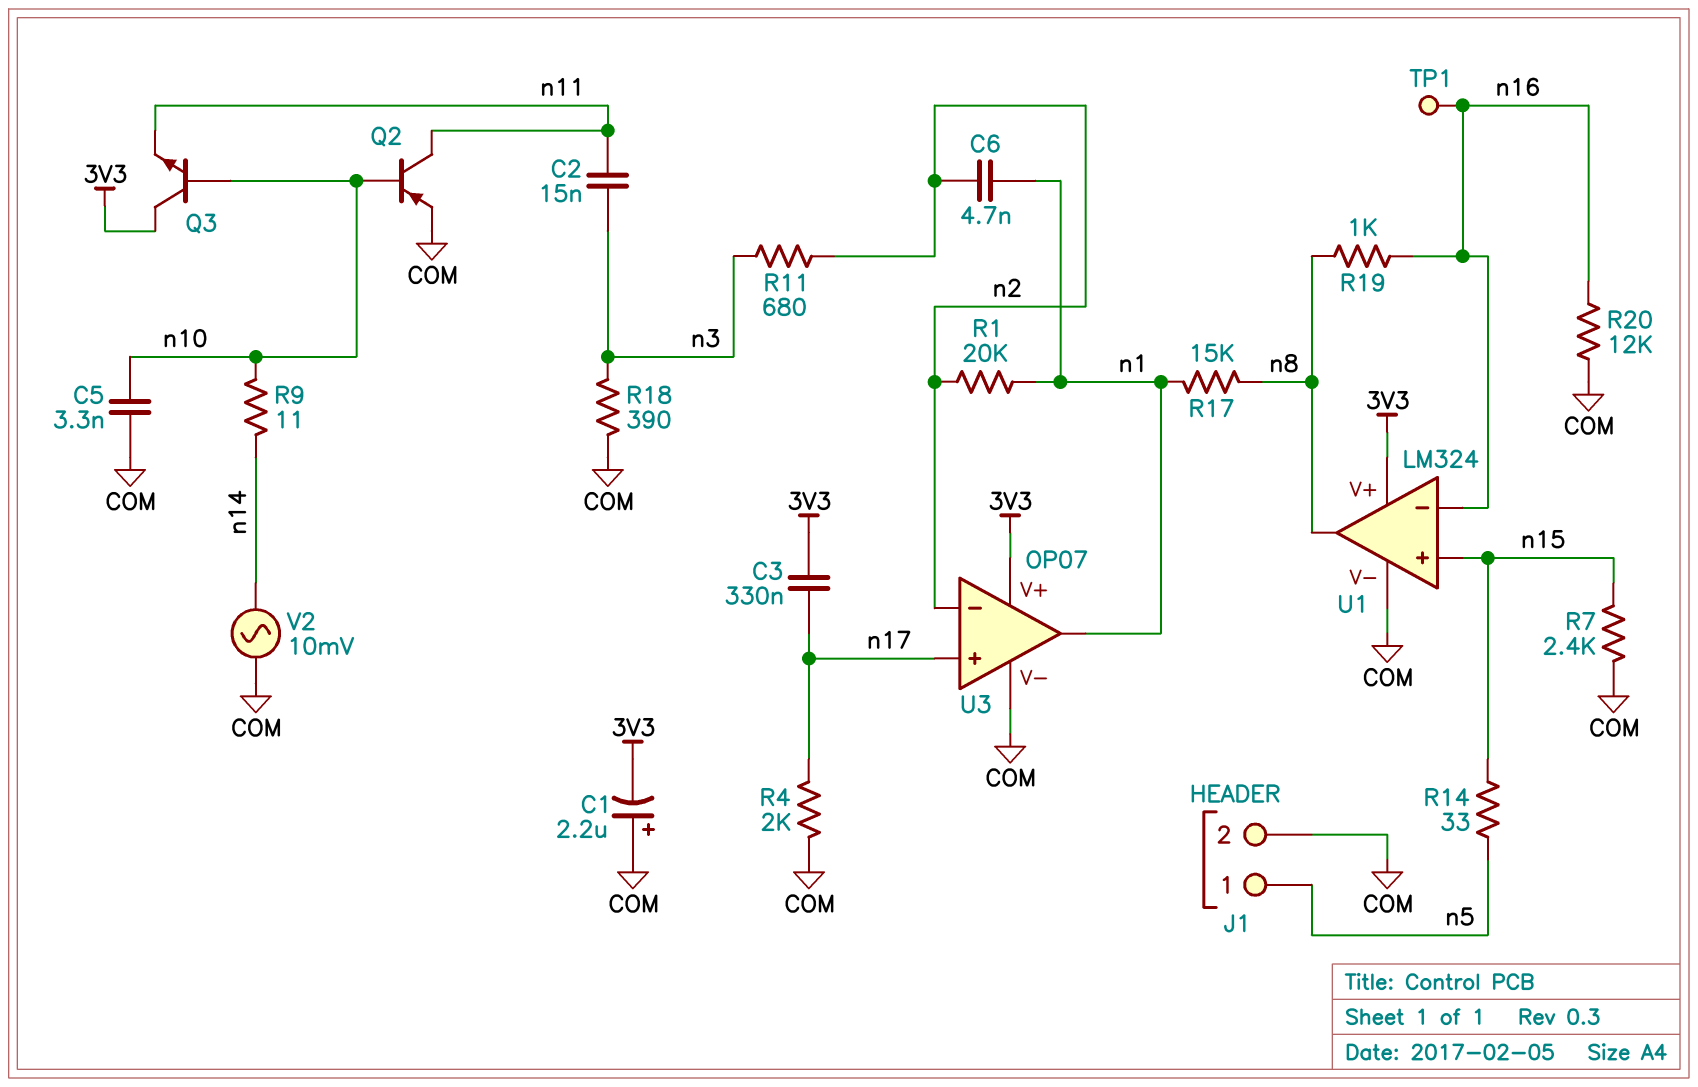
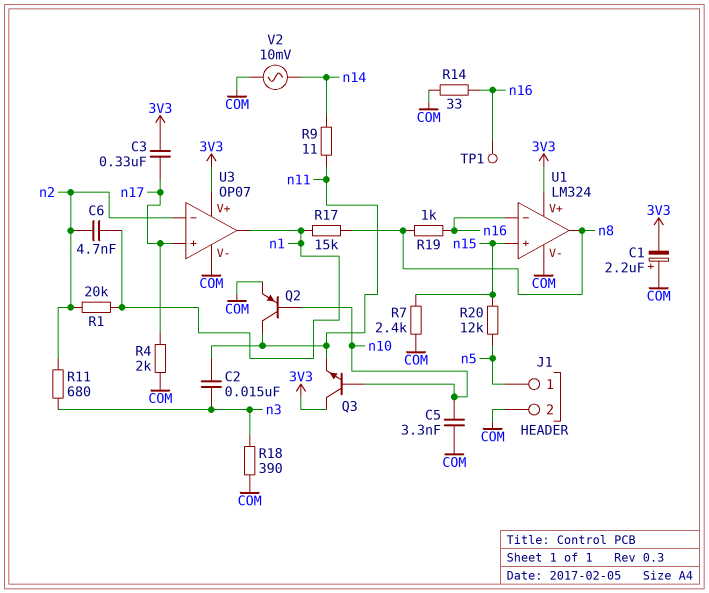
R9: 11 (n10, n14) -> 11 (n11, n14)
R14: 33 (n5, n15) -> 33 (COM, n16)
R20: 12k (COM, n16) -> 12k (n5, n15)

